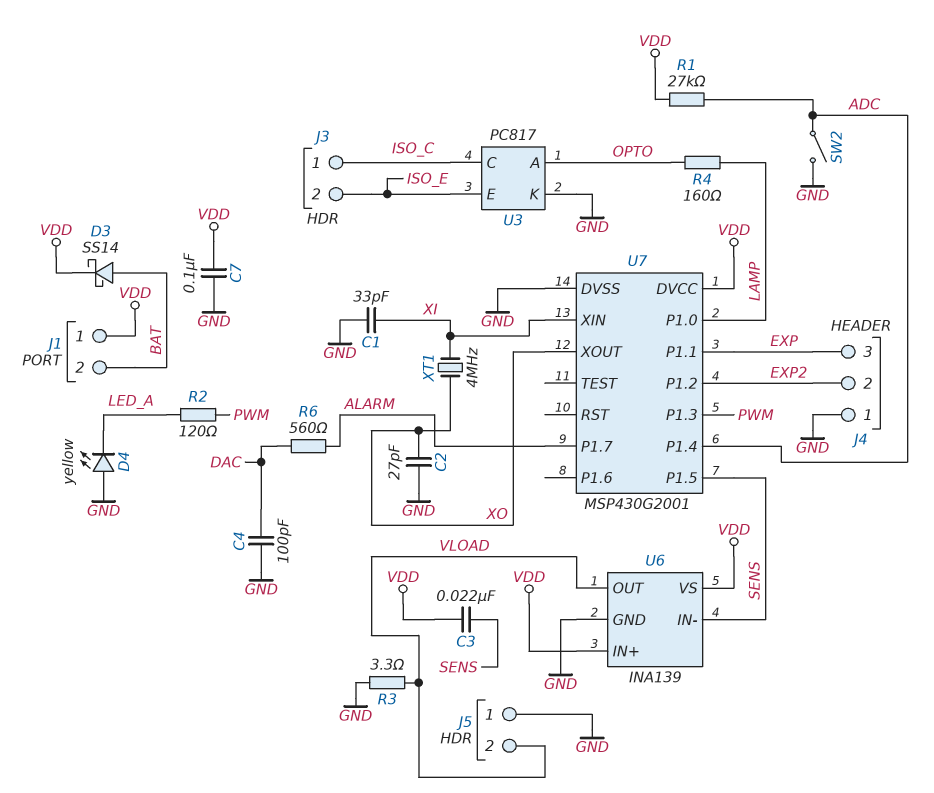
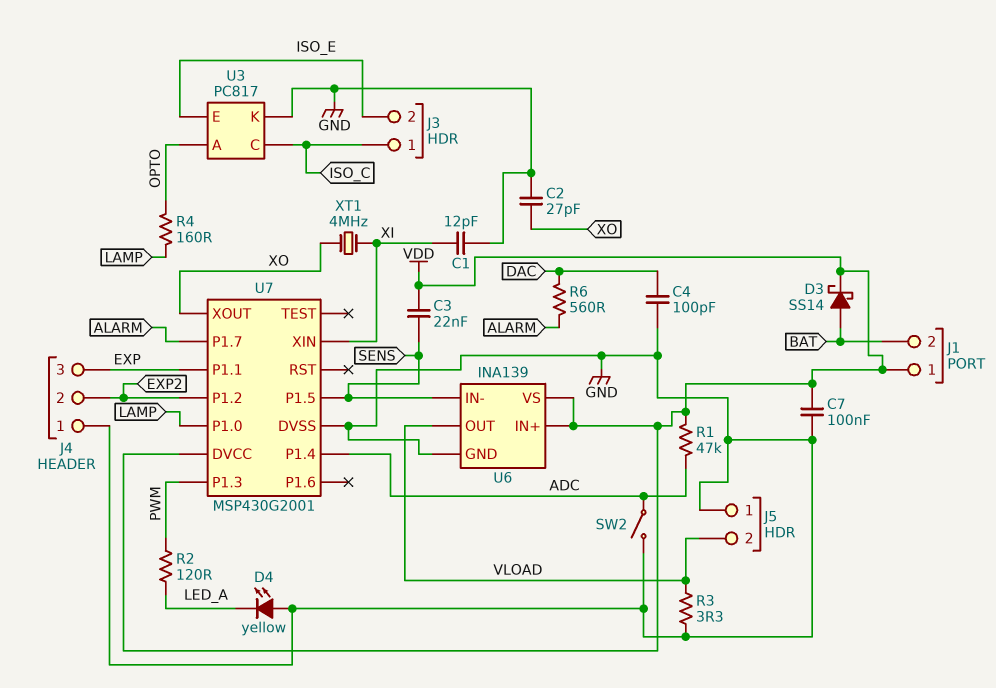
C1: 33pF (GND, XI) -> 12pF (GND, XI)
R1: 27k (ADC, VDD) -> 47k (ADC, VDD)

